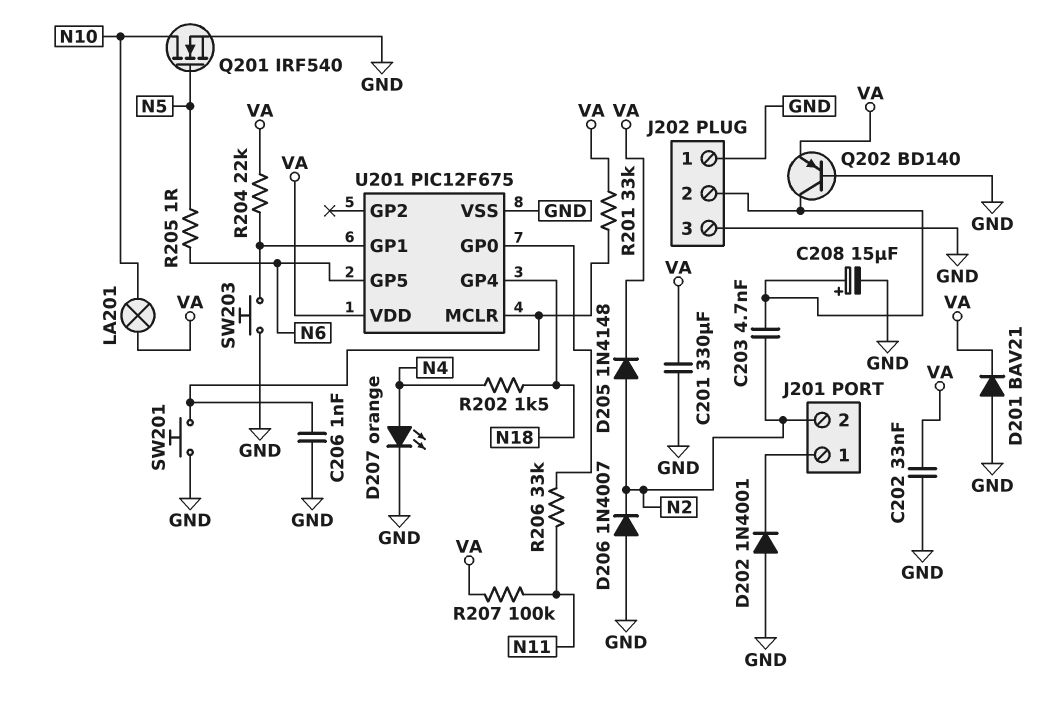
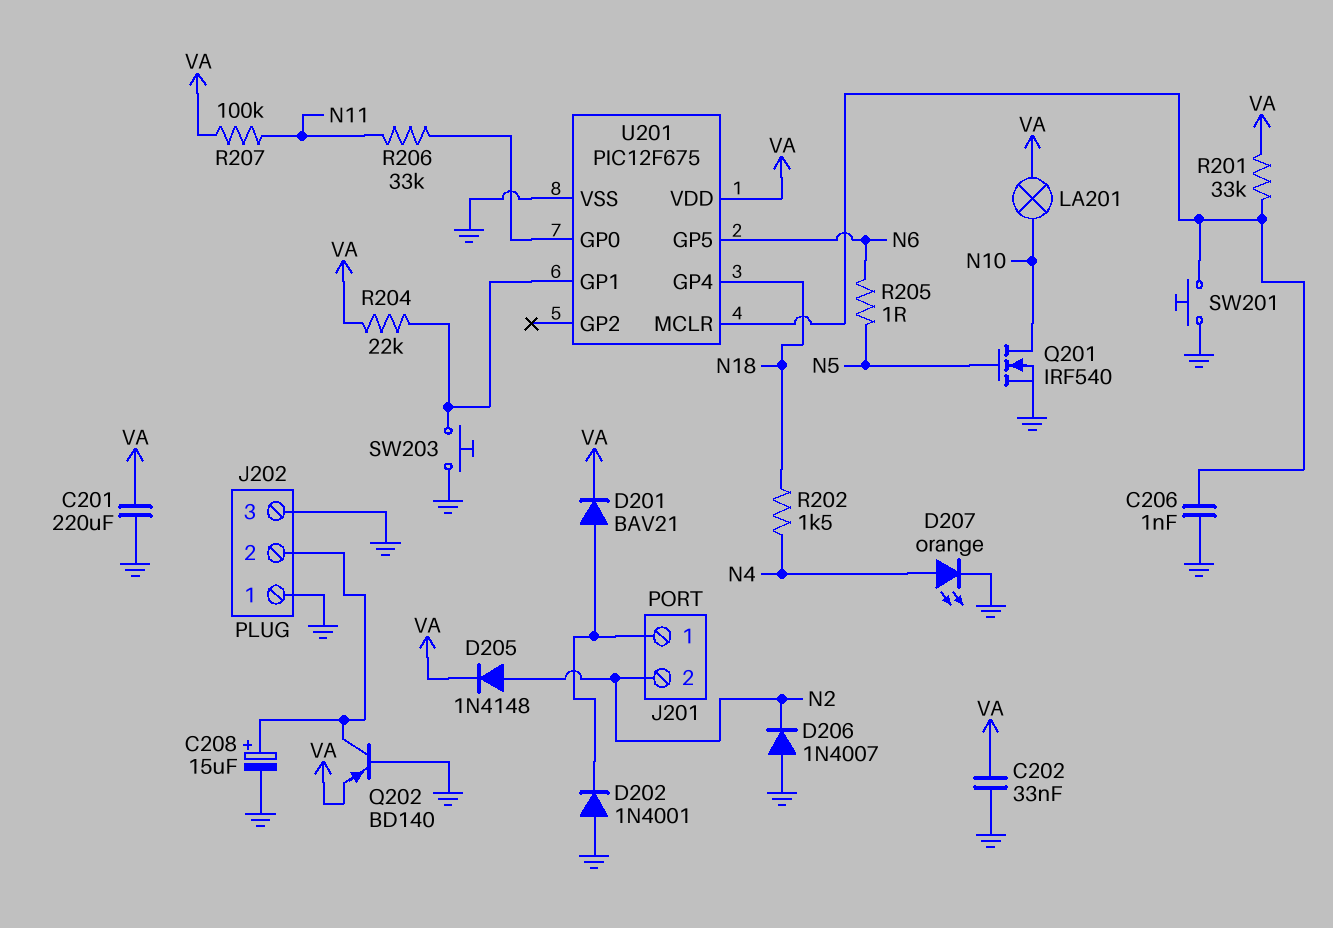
C201: 330uF (GND, VA) -> 220uF (GND, VA)
C203: 4.7nF (J202/2, N2) -> none
D201: diode BAV21 (A GND, K VA) -> diode BAV21 (A J201/1, K VA)

